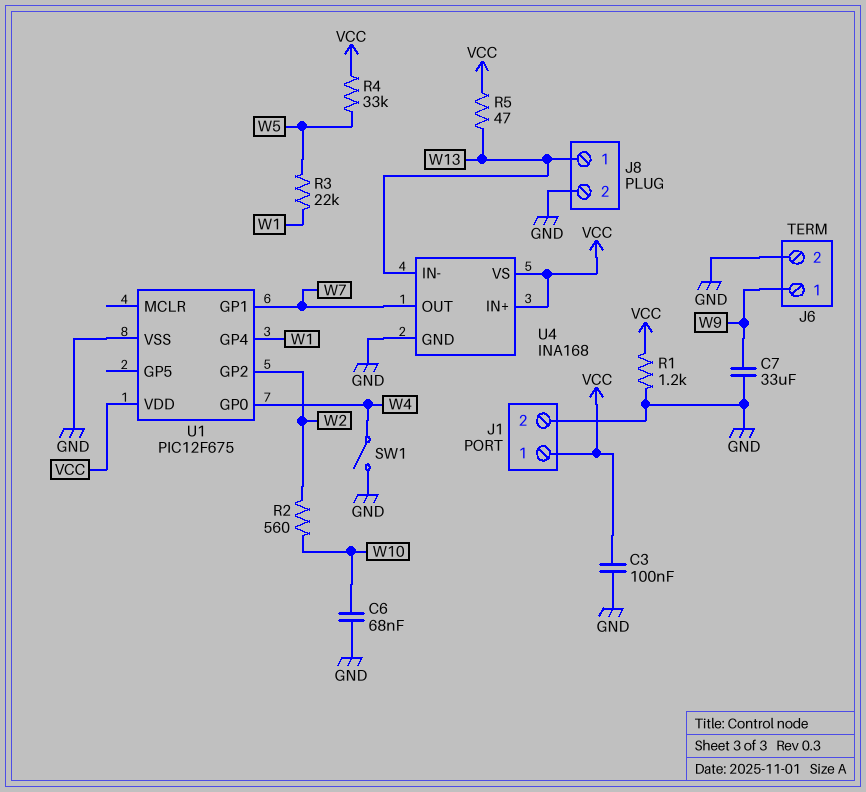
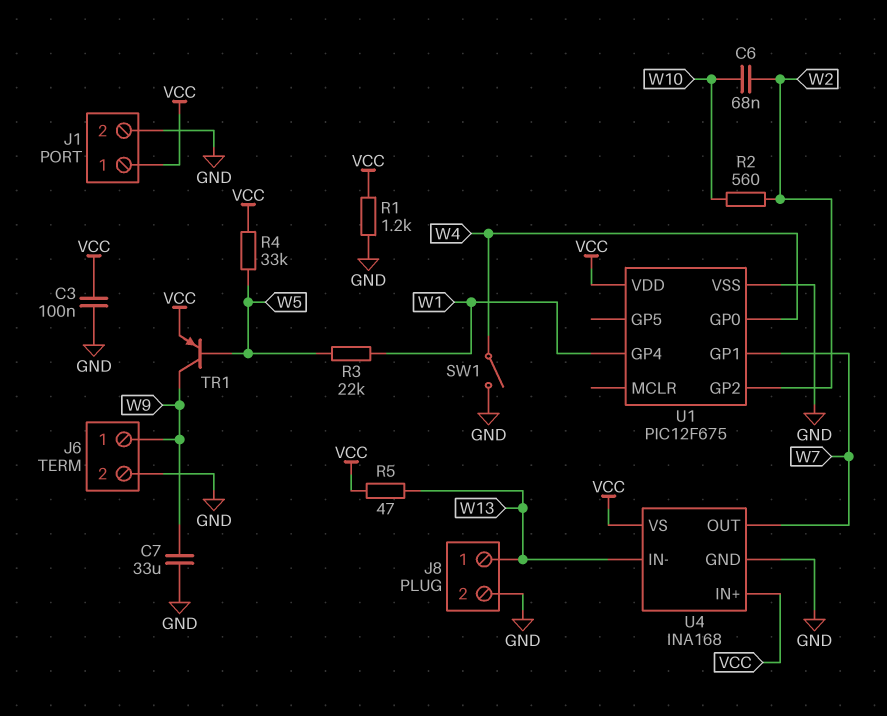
C6: 68nF (GND, W10) -> 68nF (W2, W10)
TR1: none -> PNP (B W5, C W9, E VCC)

